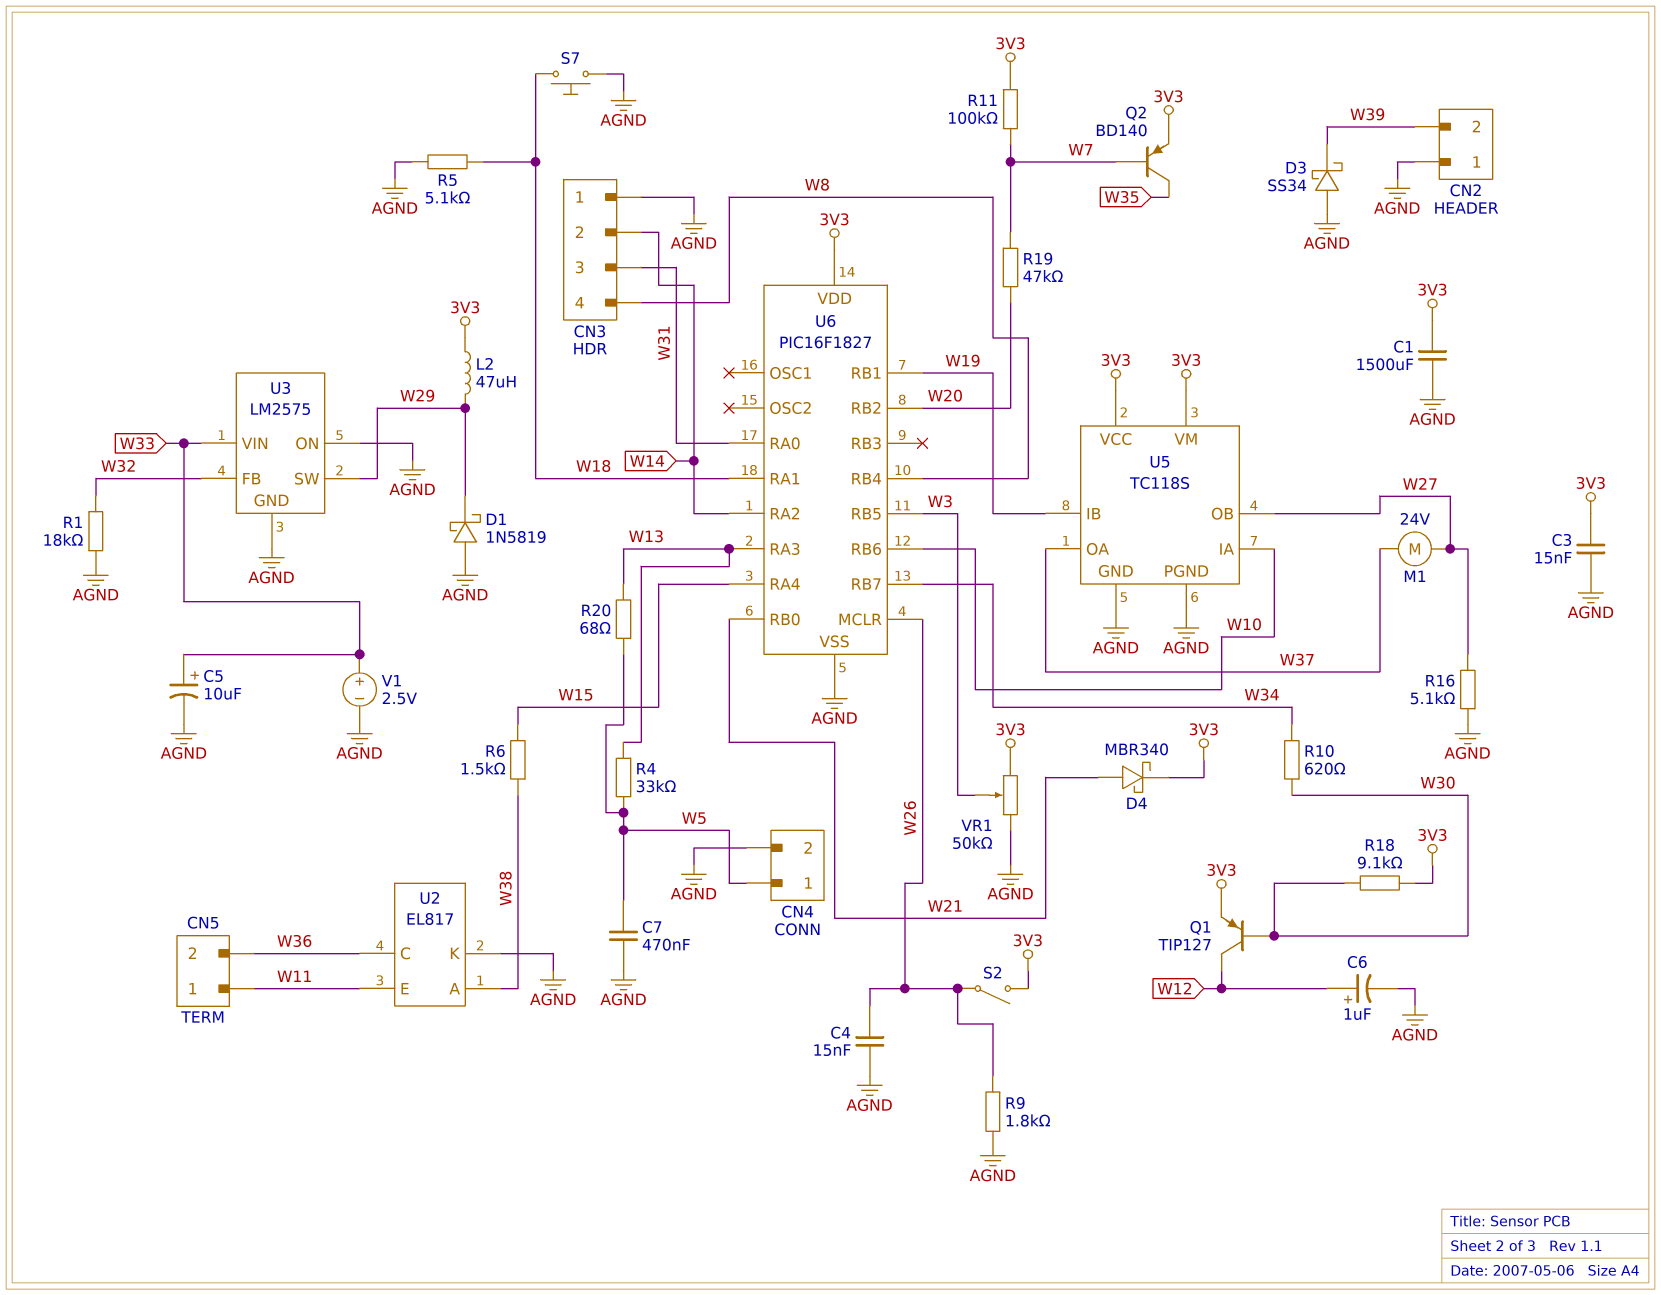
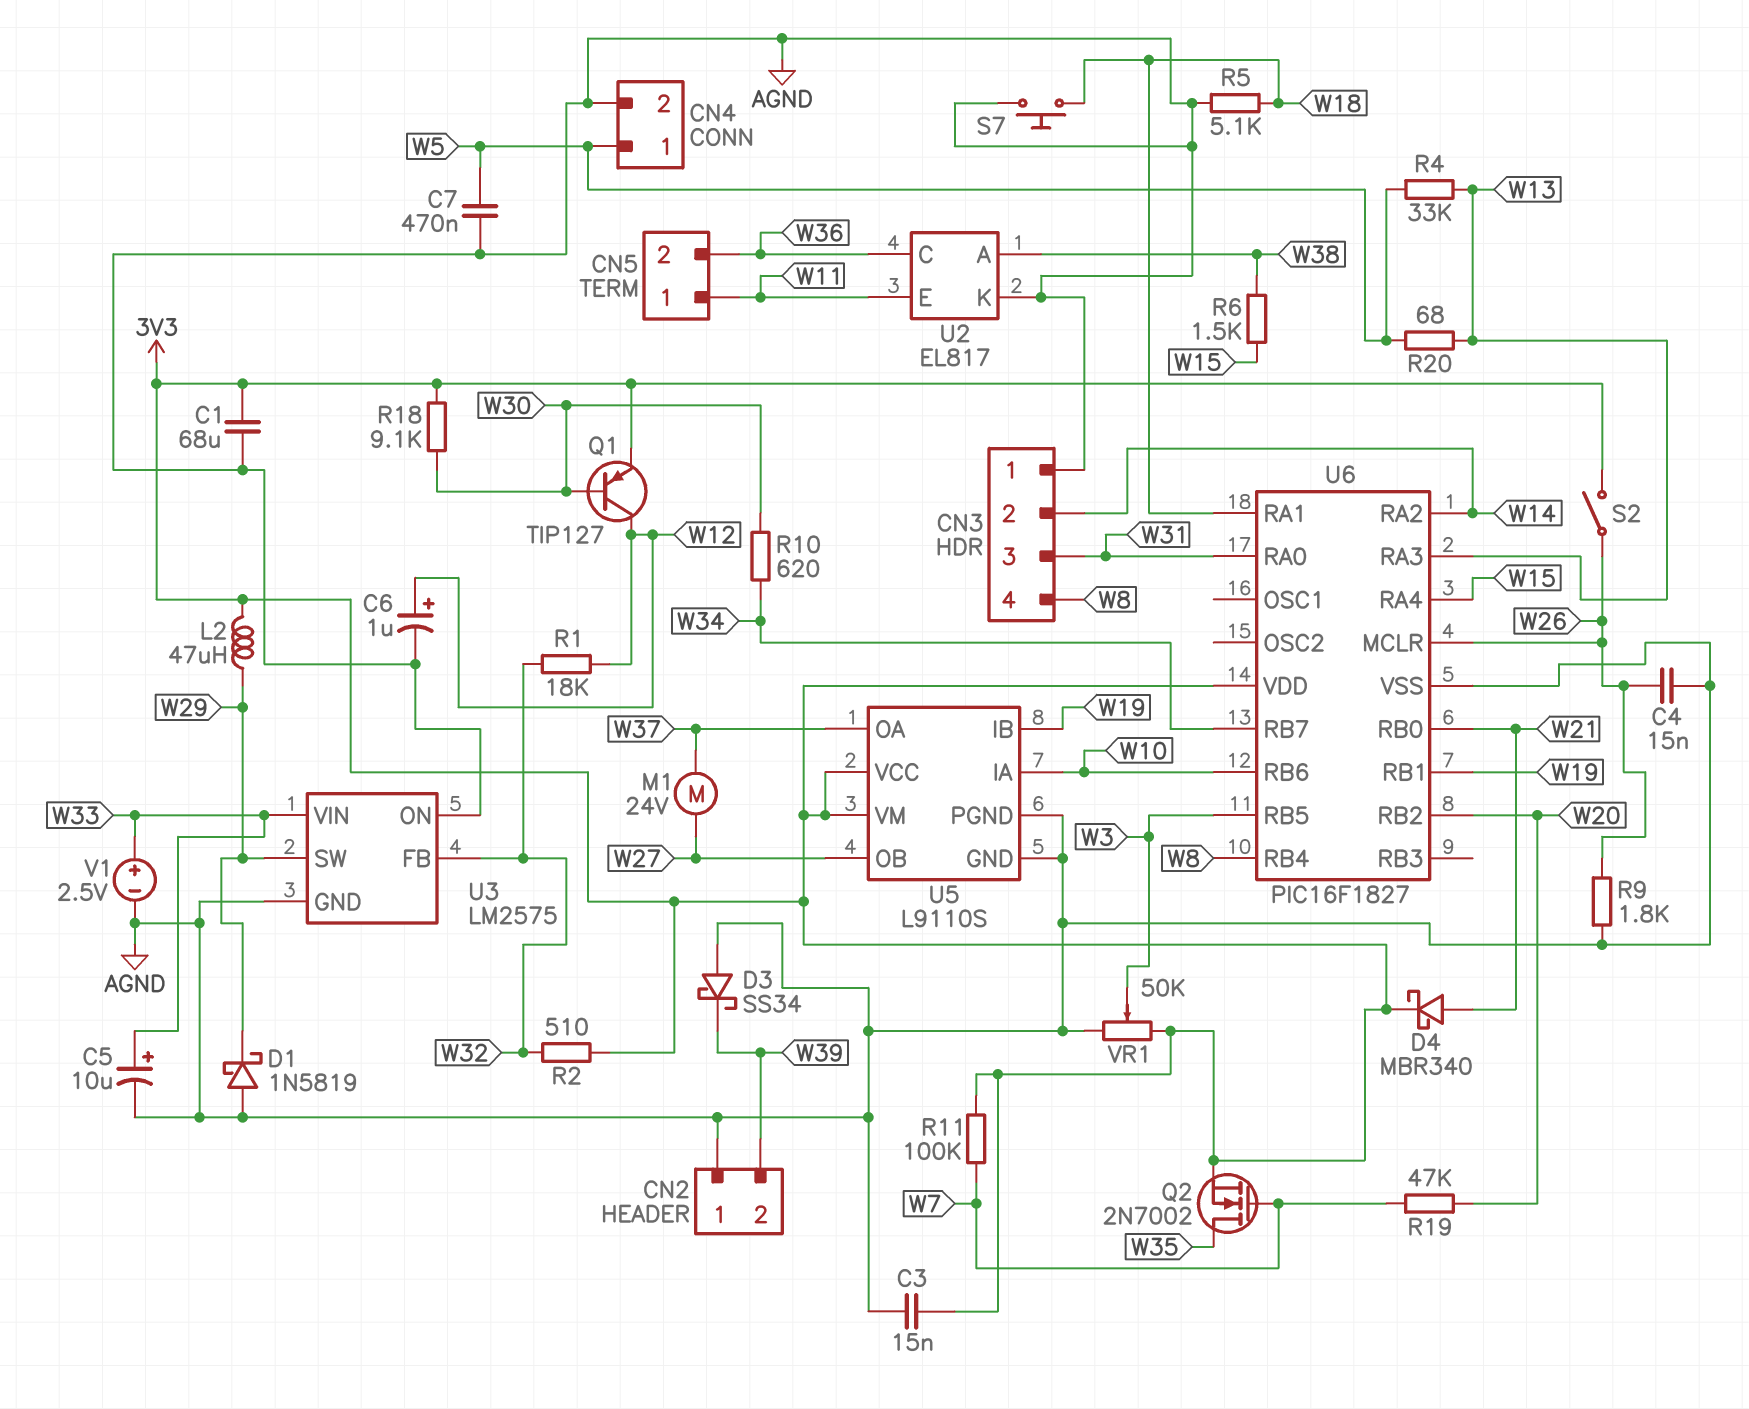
C1: 1500uF (3V3, AGND) -> 68uF (3V3, AGND)
Q2: PNP BD140 (B W7, C W35, E 3V3) -> NMOS 2N7002 (G W7, D W35, S 3V3)
R1: 18k (AGND, W32) -> 18k (W12, W32)
R2: none -> 510 (3V3, W32)
R16: 5.1k (AGND, W27) -> none
U5: TC118S -> L9110S

